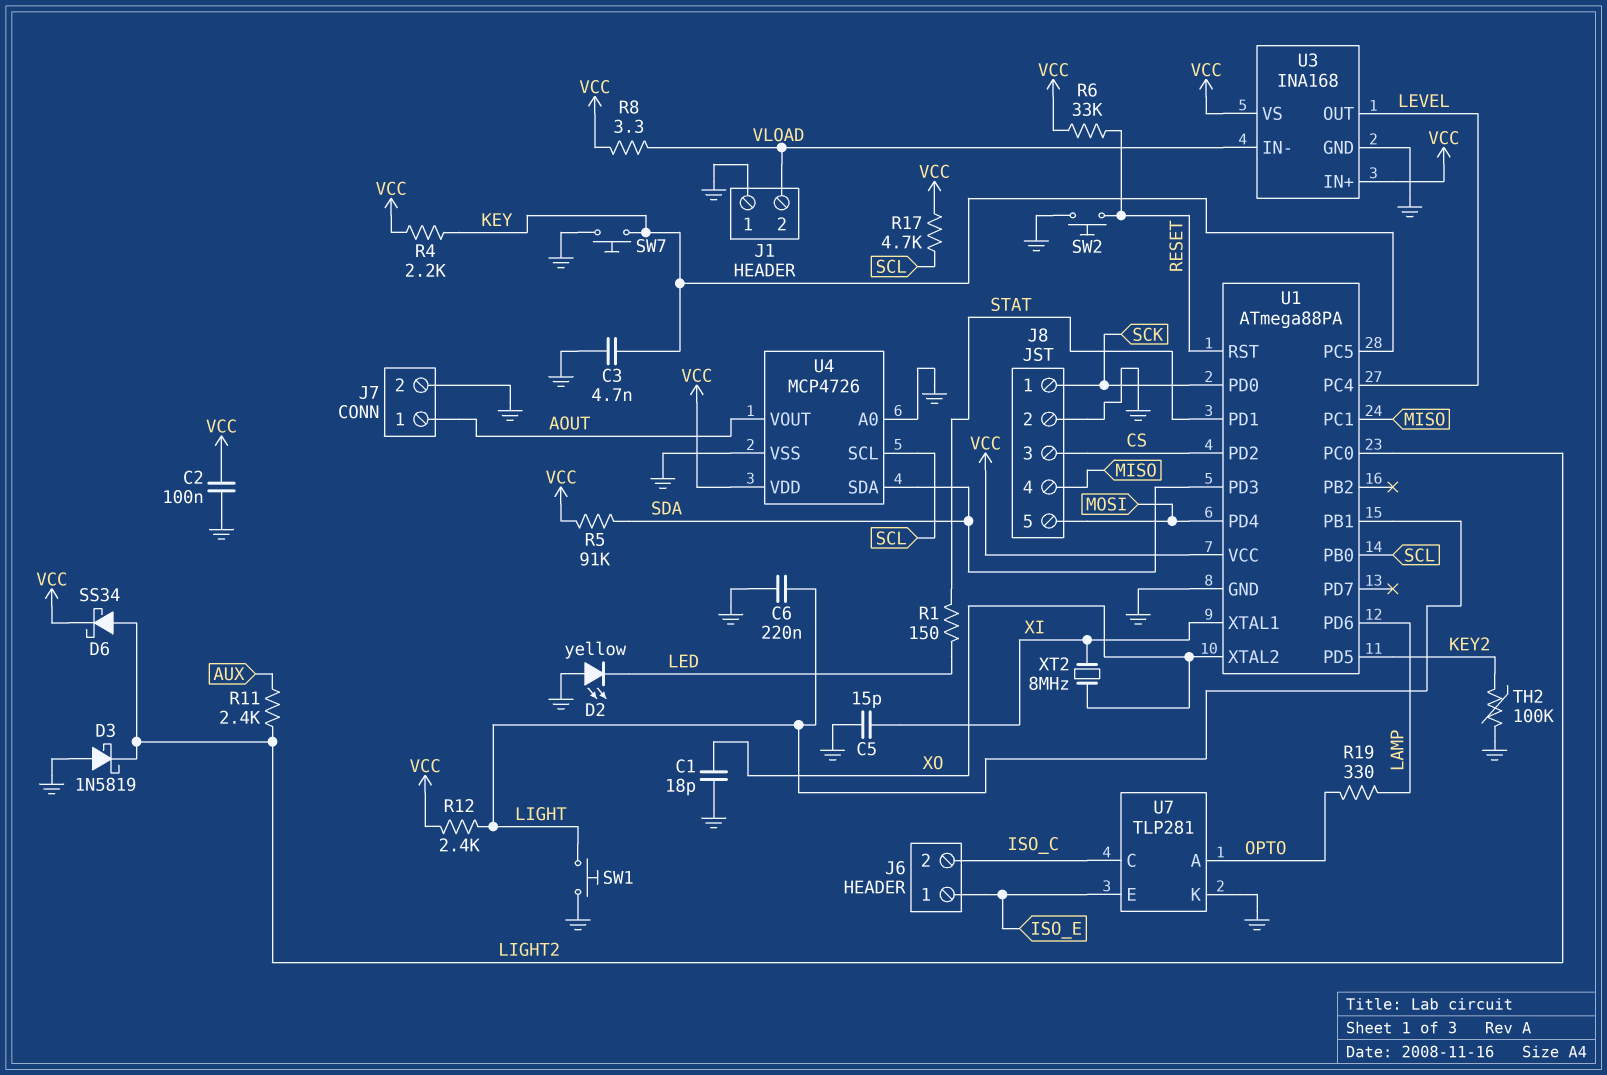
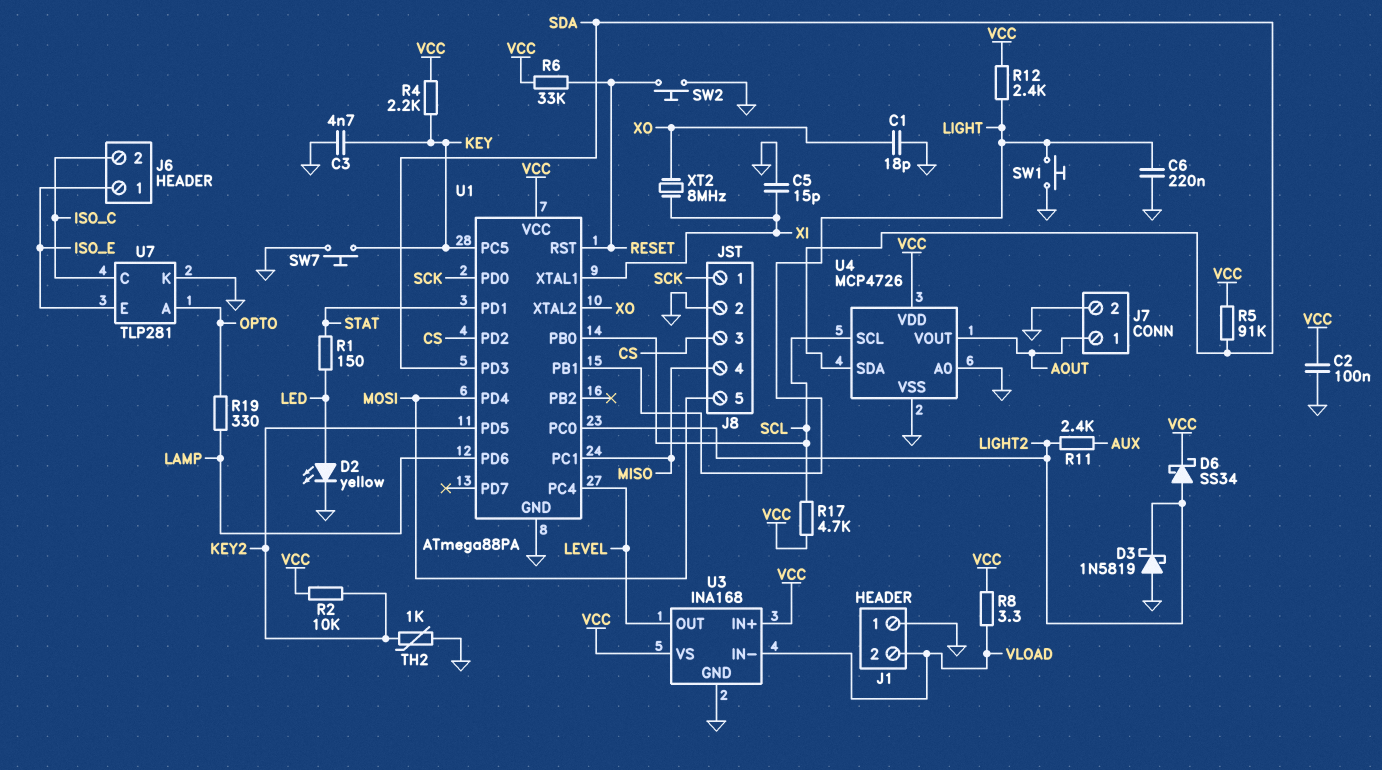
D2: LED yellow (A GND, K LED) -> LED yellow (A LED, K GND)
R2: none -> 10k (KEY2, VCC)
TH2: 100k (GND, KEY2) -> 1k (GND, KEY2)

